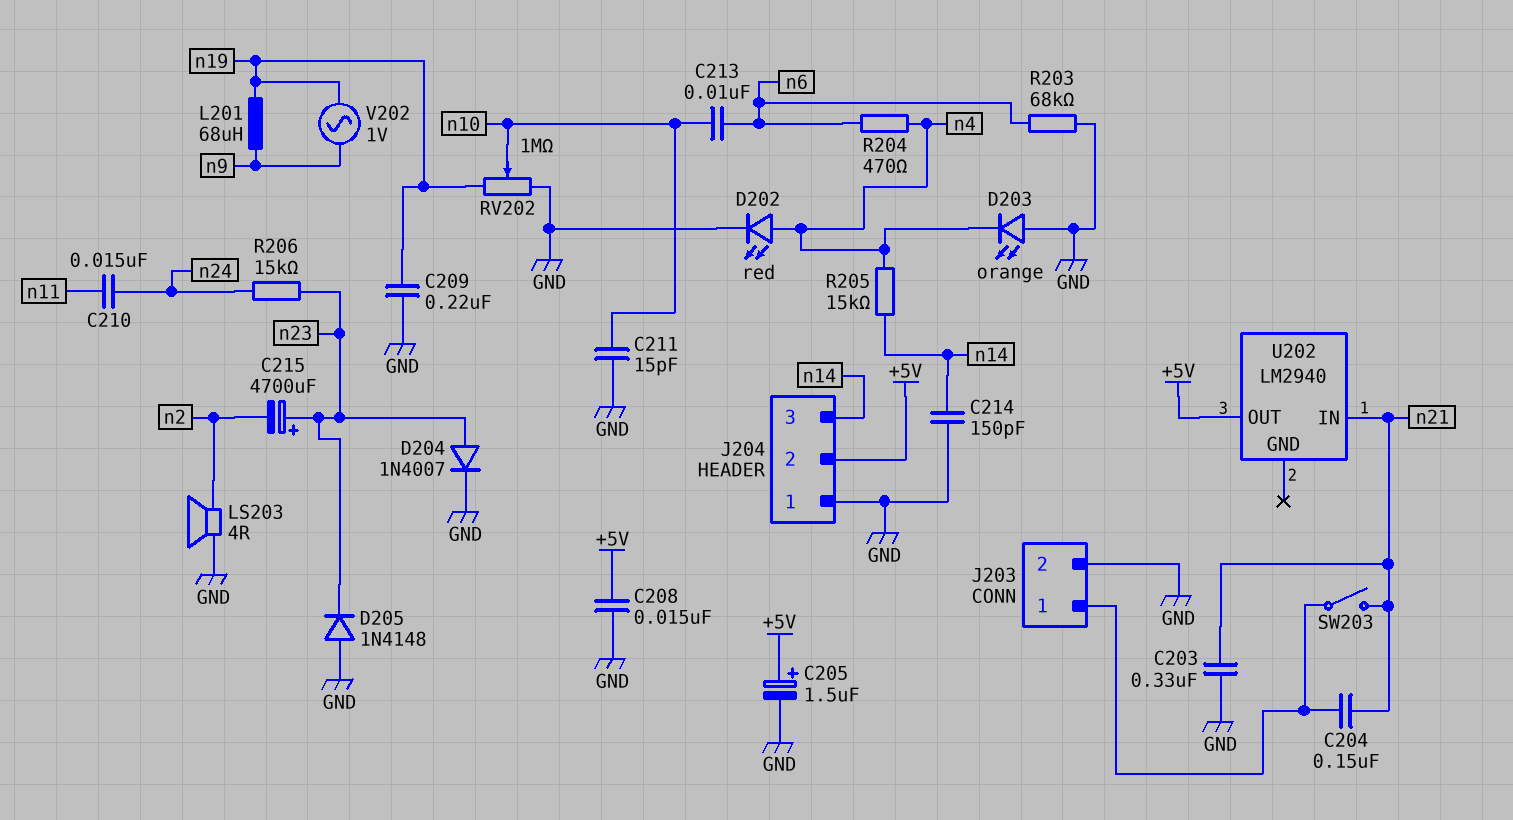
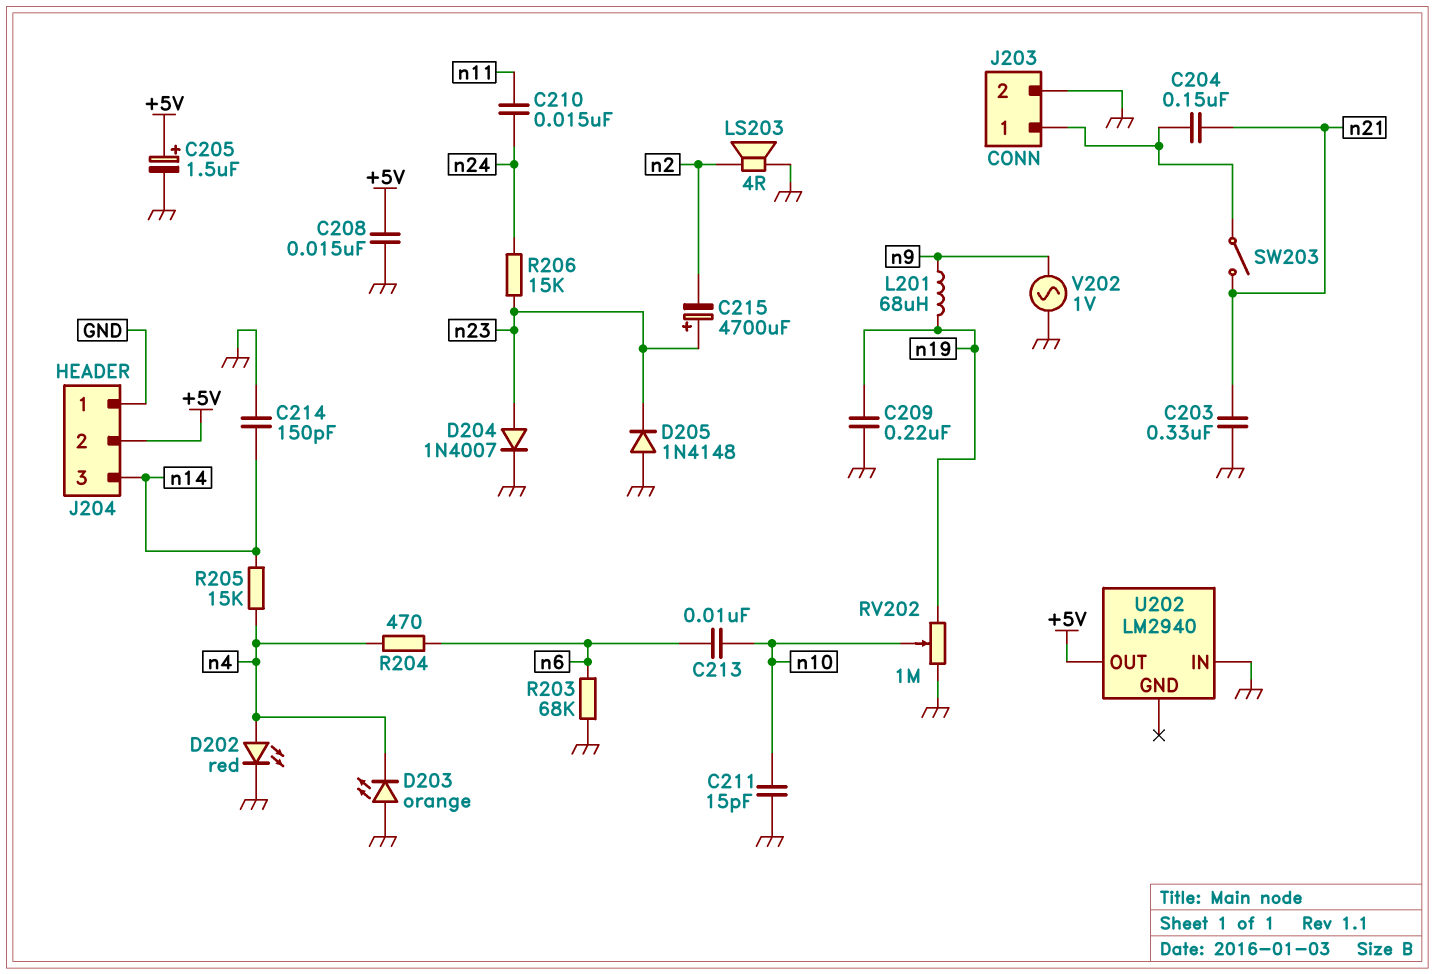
U202 pin IN: n21 -> GND
V202: AC 1V (n9, n19) -> AC 1V (GND, n9)

